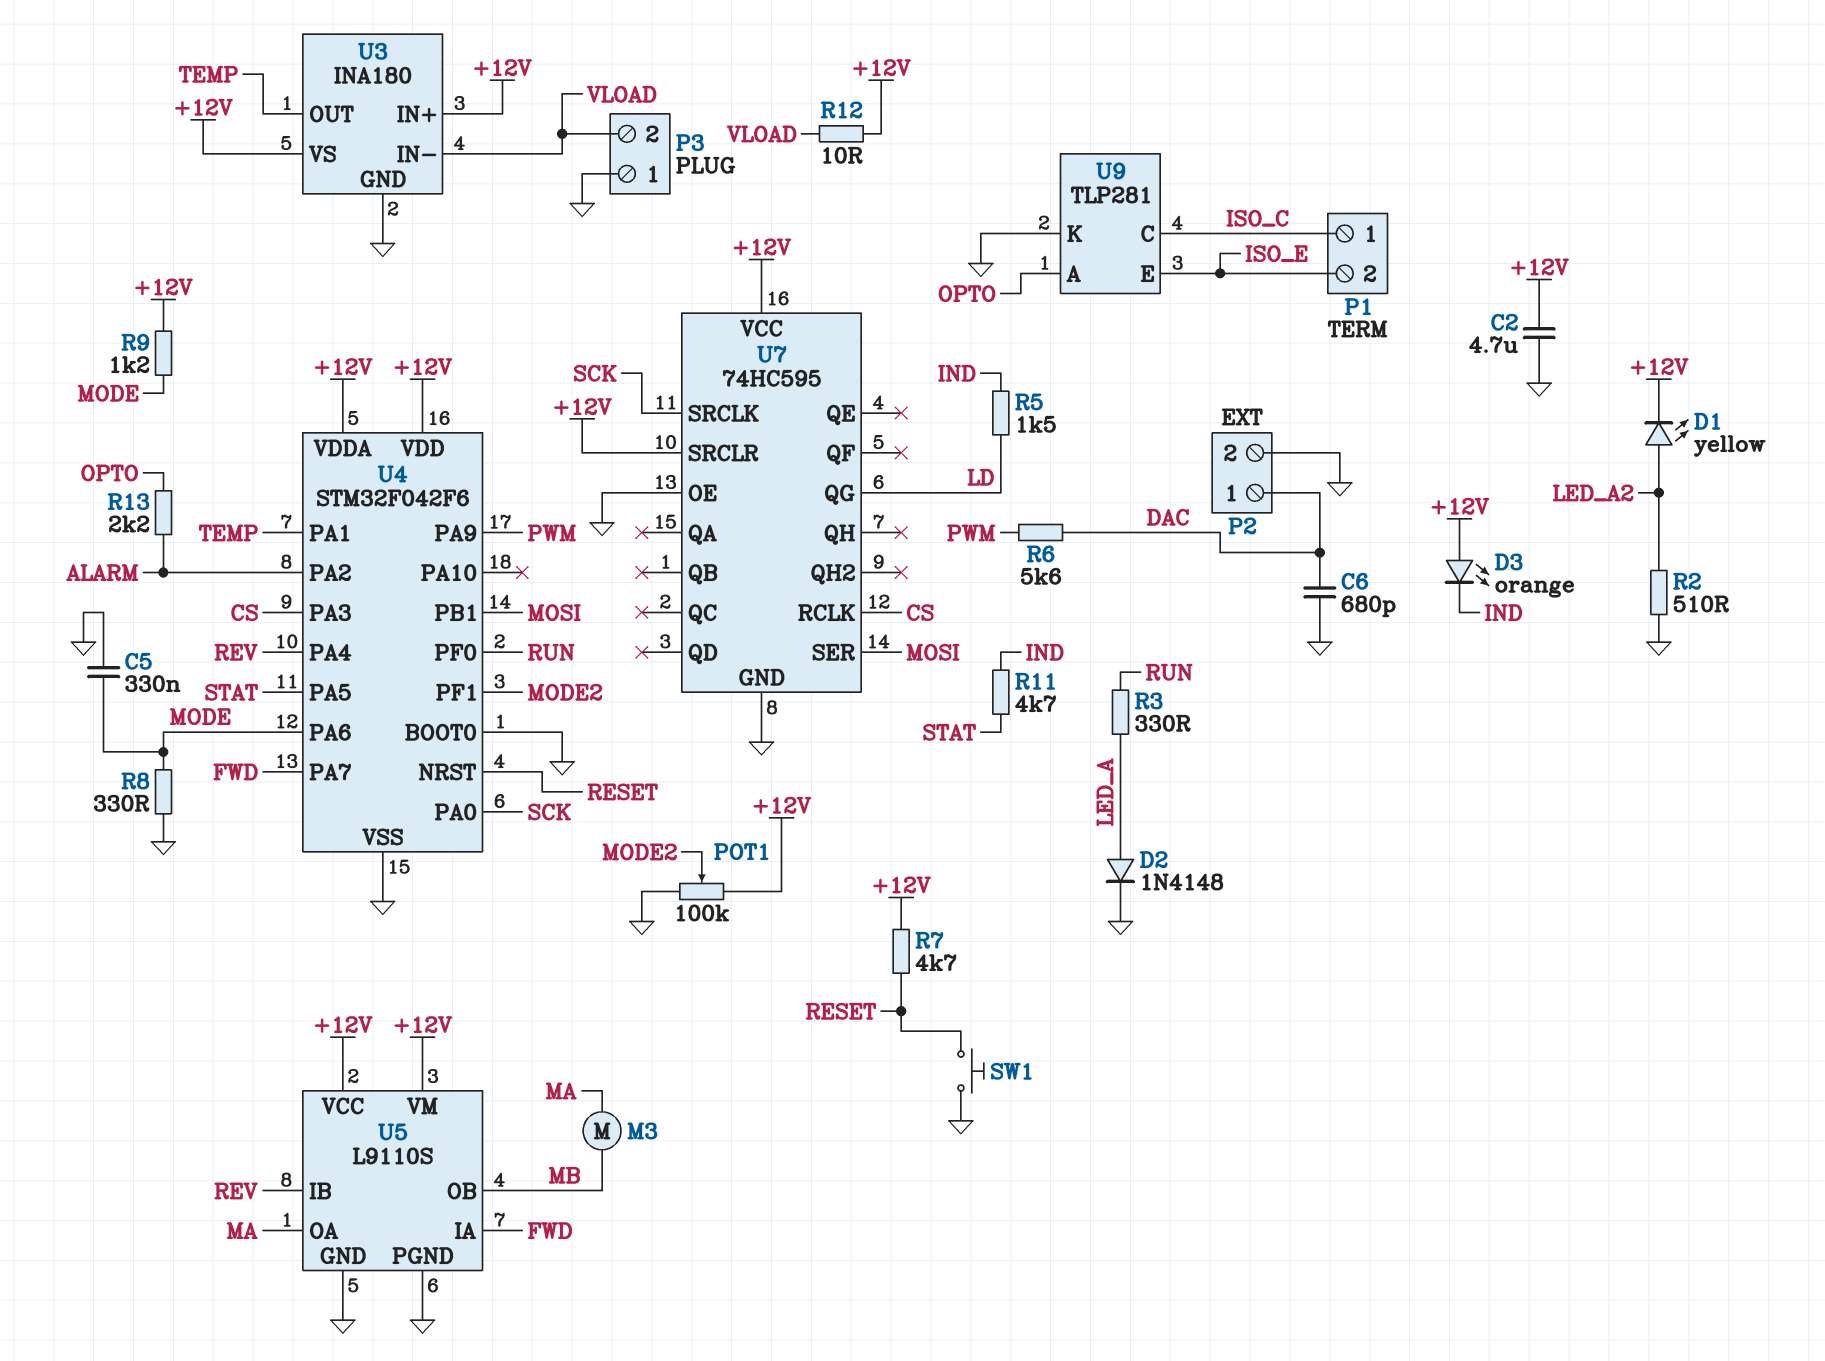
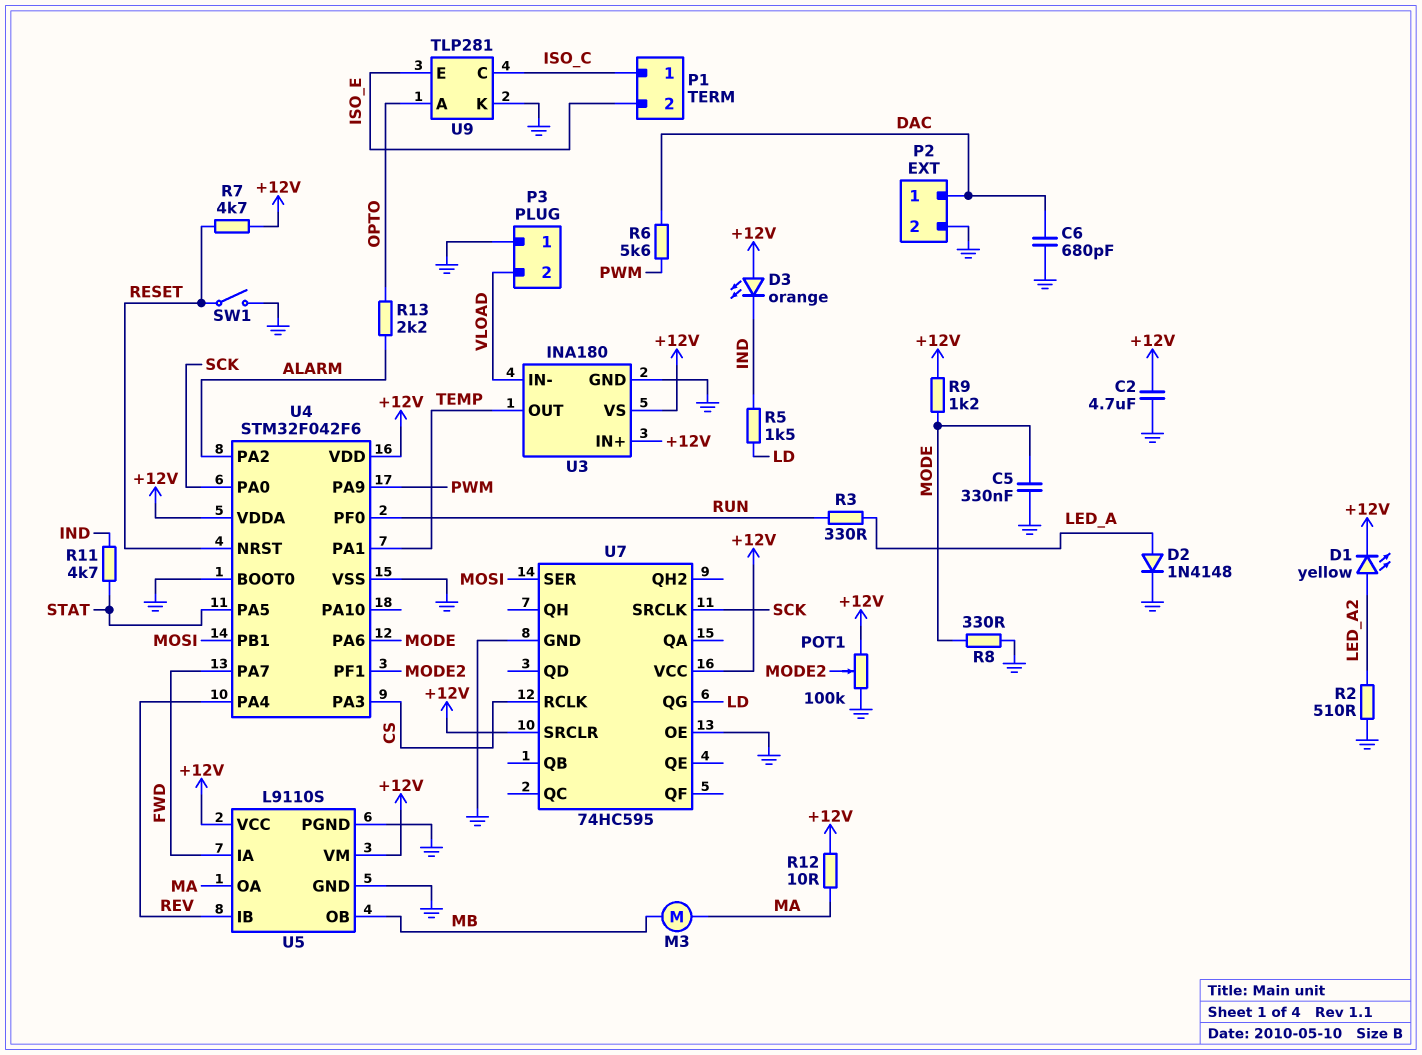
R12: 10 (+12V, VLOAD) -> 10 (+12V, MA)
SW1: button (GND, RESET) -> switch (GND, RESET)

